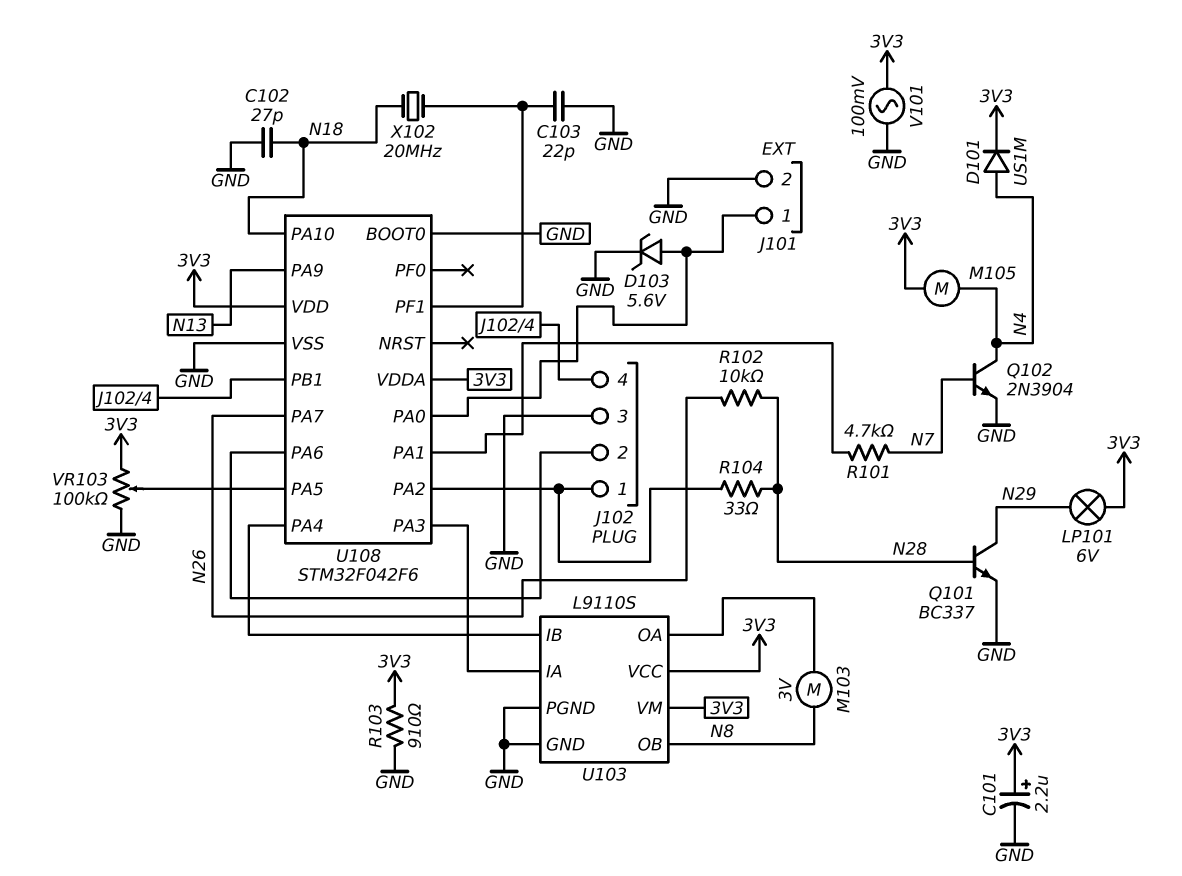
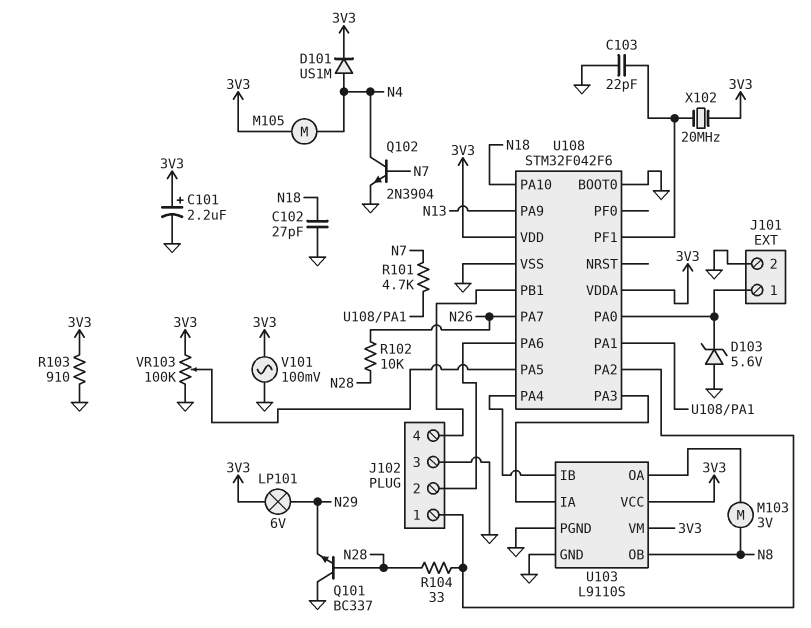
D103: zener 5.6V (A J101/1, K GND) -> zener 5.6V (A GND, K J101/1)
Q101: NPN BC337 (B N28, C N29, E GND) -> NPN BC337 (B N28, C GND, E N29)
X102: 20MHz (N18, U108/PF1) -> 20MHz (3V3, U108/PF1)

